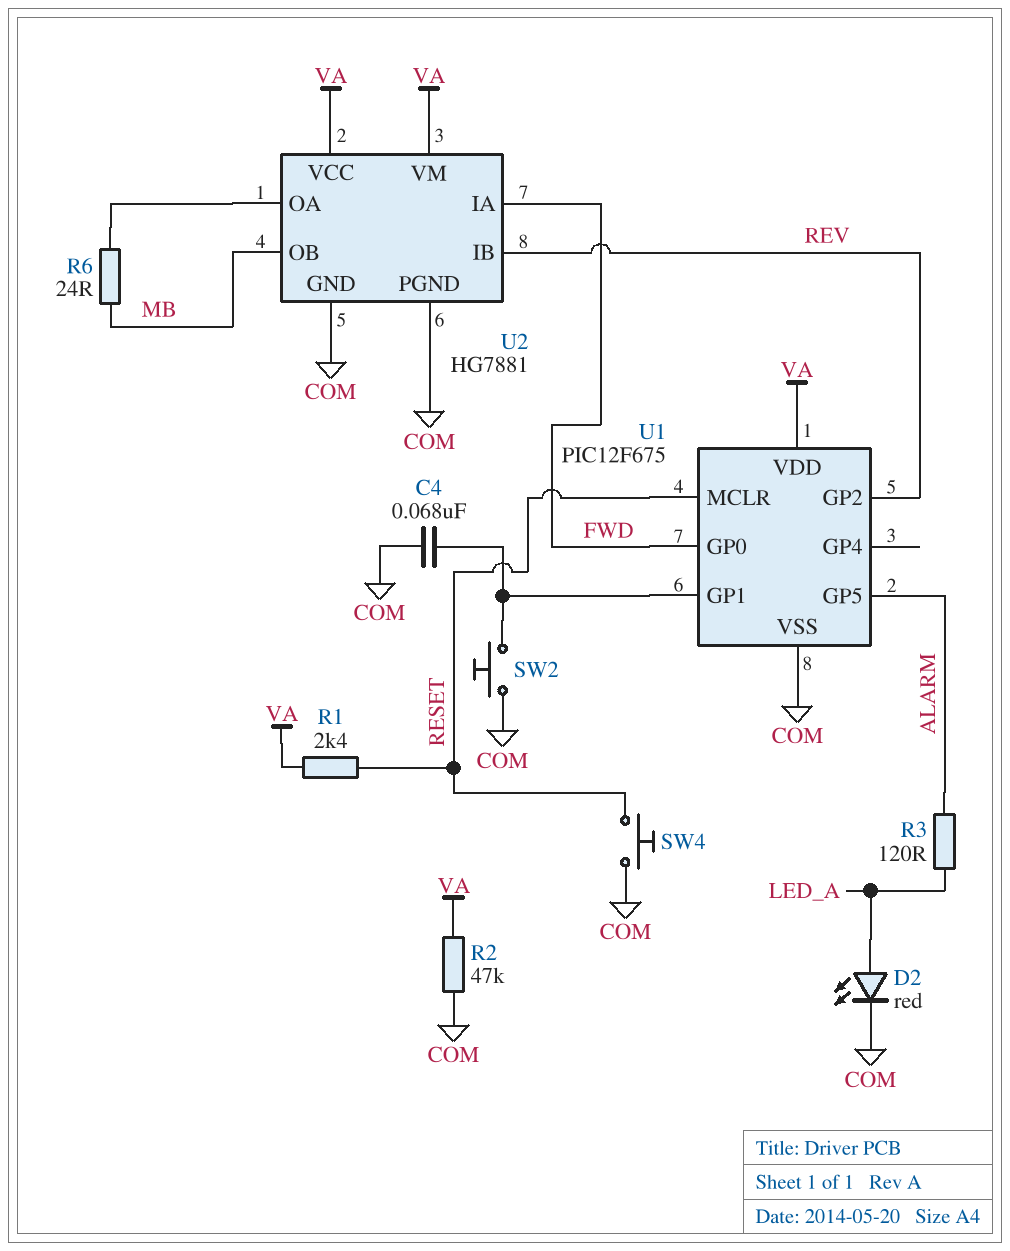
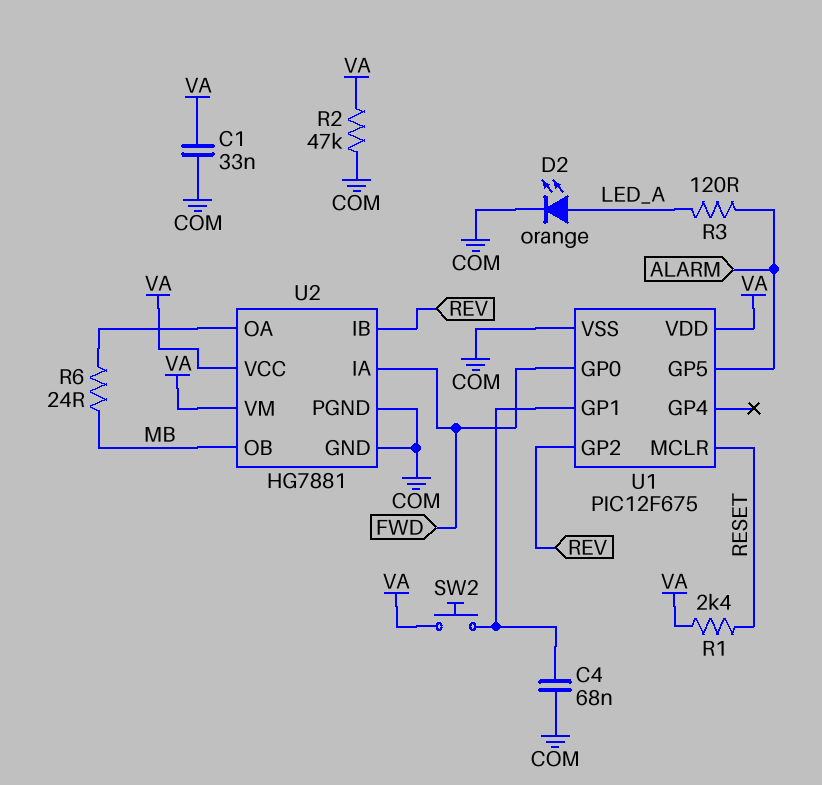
C1: none -> 33nF (COM, VA)
D2: LED red (A LED_A, K COM) -> LED orange (A LED_A, K COM)
SW2: button (COM, U1/GP1) -> button (U1/GP1, VA)
SW4: button (COM, RESET) -> none

